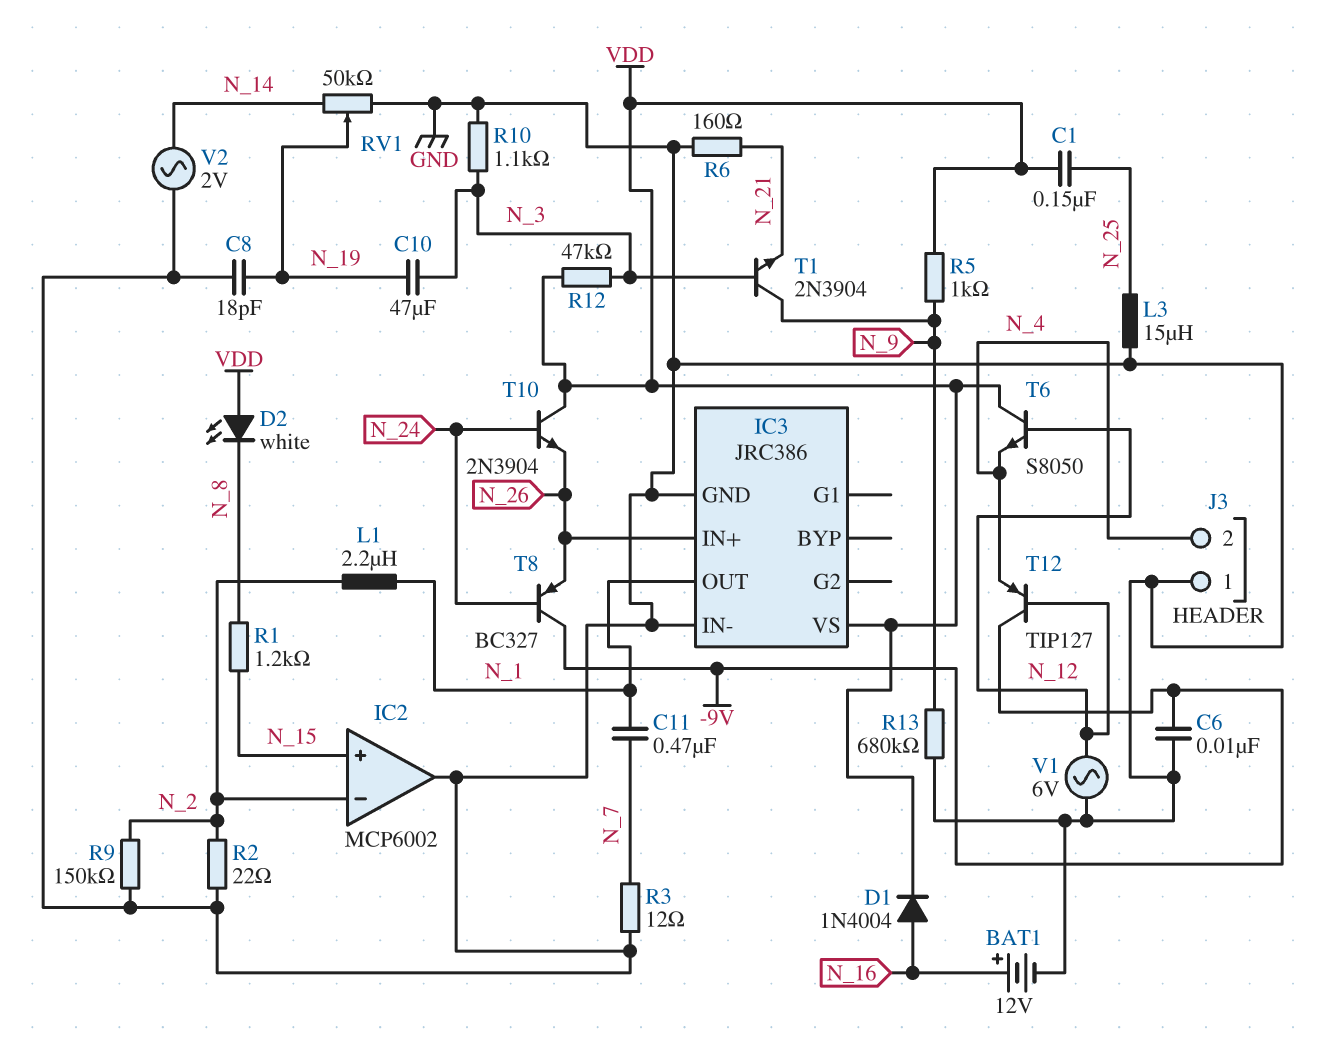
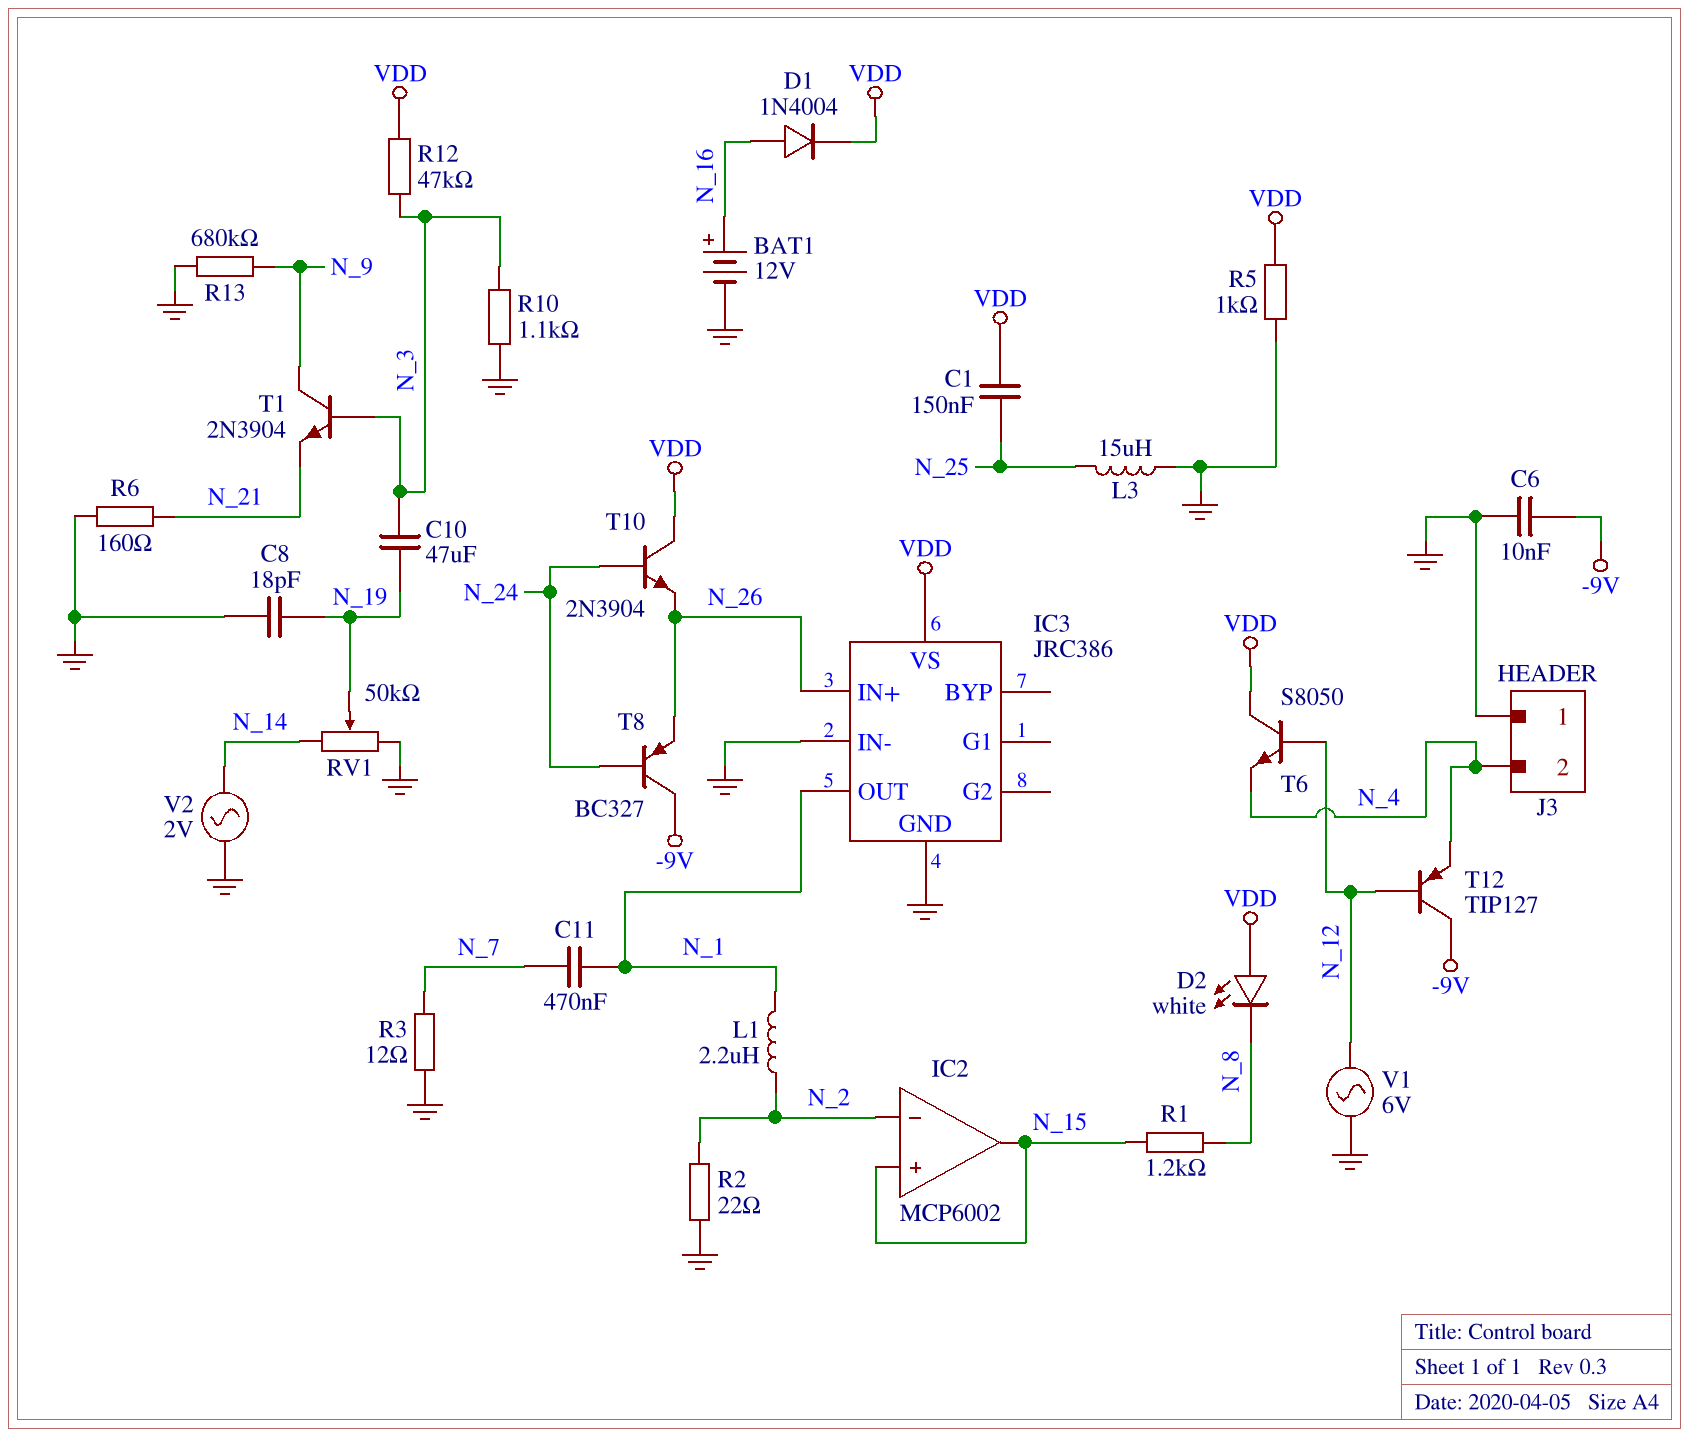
IC2 pin out: GND -> N_15
R5: 1k (N_9, VDD) -> 1k (GND, VDD)
R9: 150k (GND, N_2) -> none

